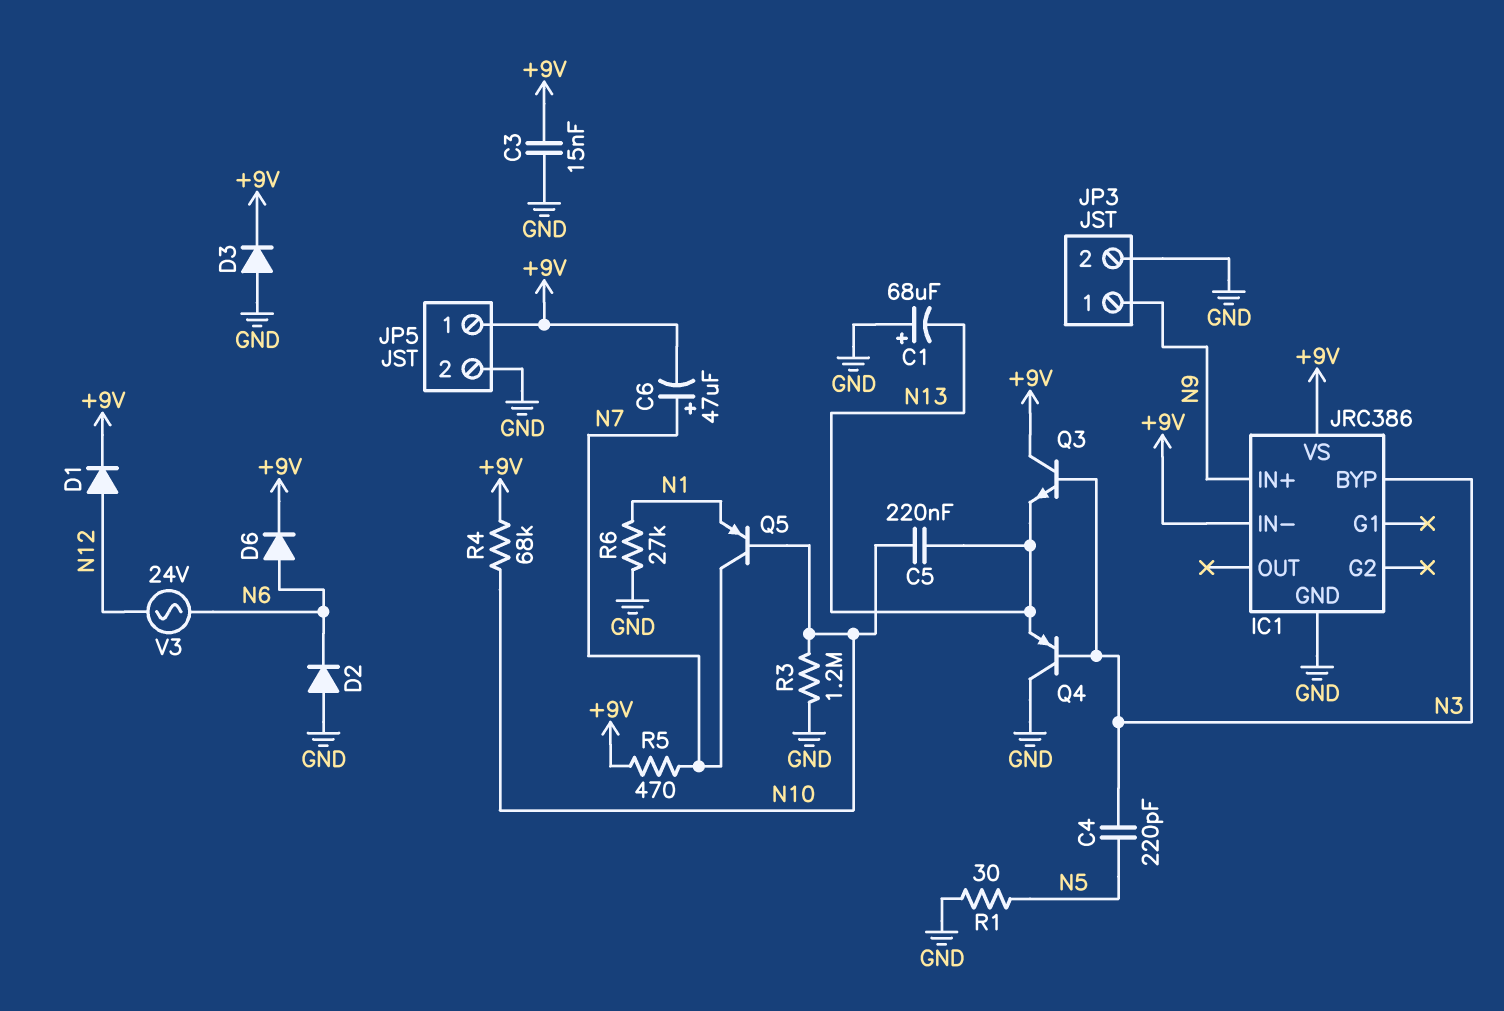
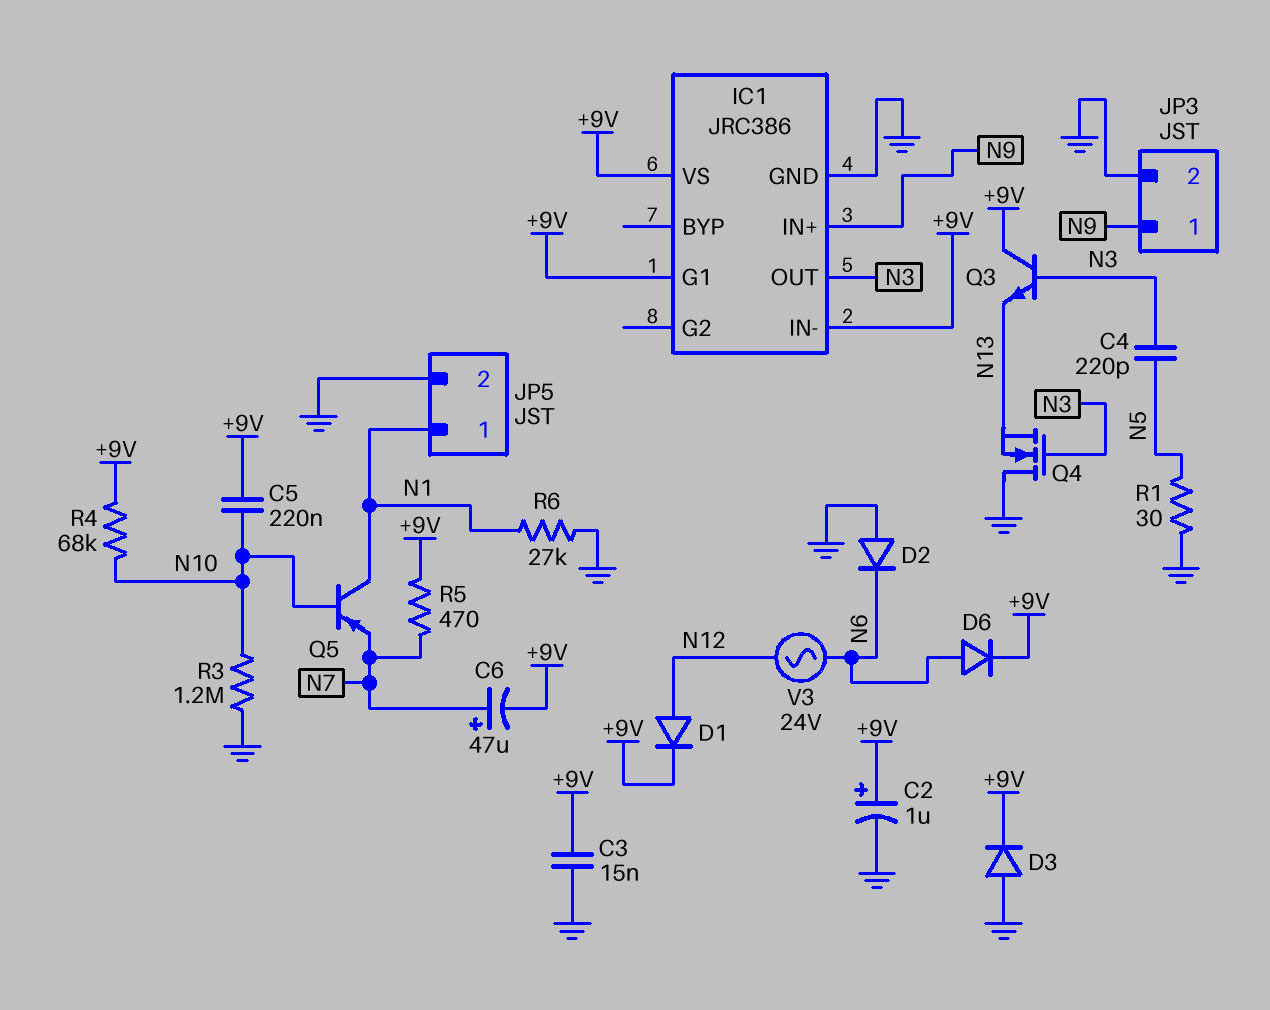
C1: 68uF (plus GND, minus N13) -> none
C2: none -> 1uF (plus +9V, minus GND)
C5: 220nF (N10, N13) -> 220nF (+9V, N10)
IC1 pin BYP: N3 -> none
IC1 pin G1: none -> +9V
IC1 pin OUT: none -> N3
JP5 pin 1: +9V -> N1
Q4: PNP (B N3, C GND, E N13) -> NMOS (G N3, D GND, S N13)
Q5: PNP (B N10, C N7, E N1) -> PNP (B N10, C N1, E N7)

